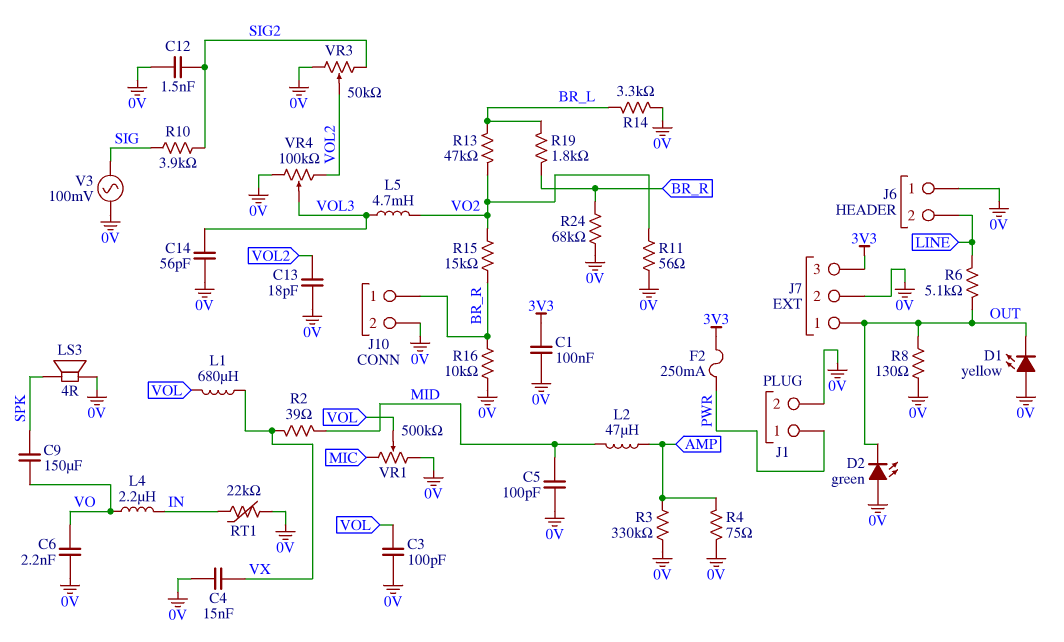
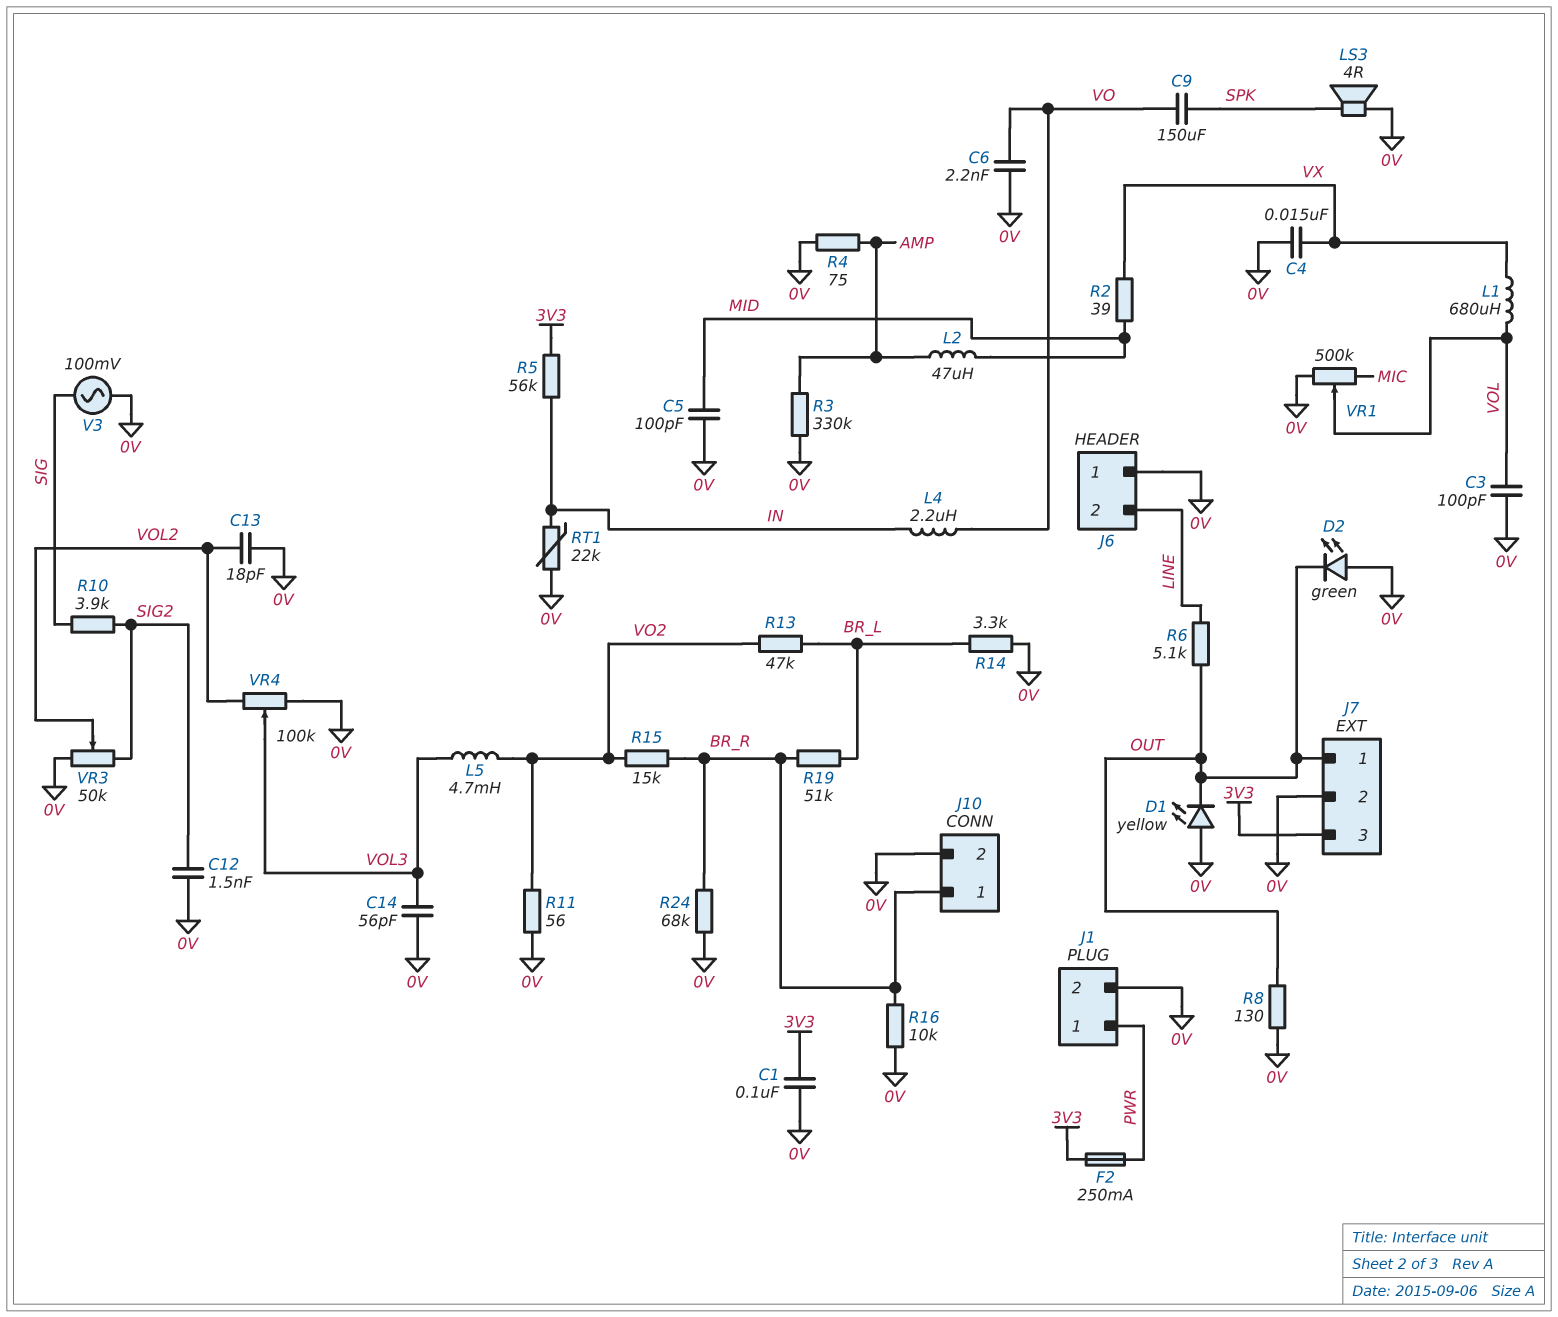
R5: none -> 56k (3V3, IN)
R19: 1.8k (BR_L, BR_R) -> 51k (BR_L, BR_R)

